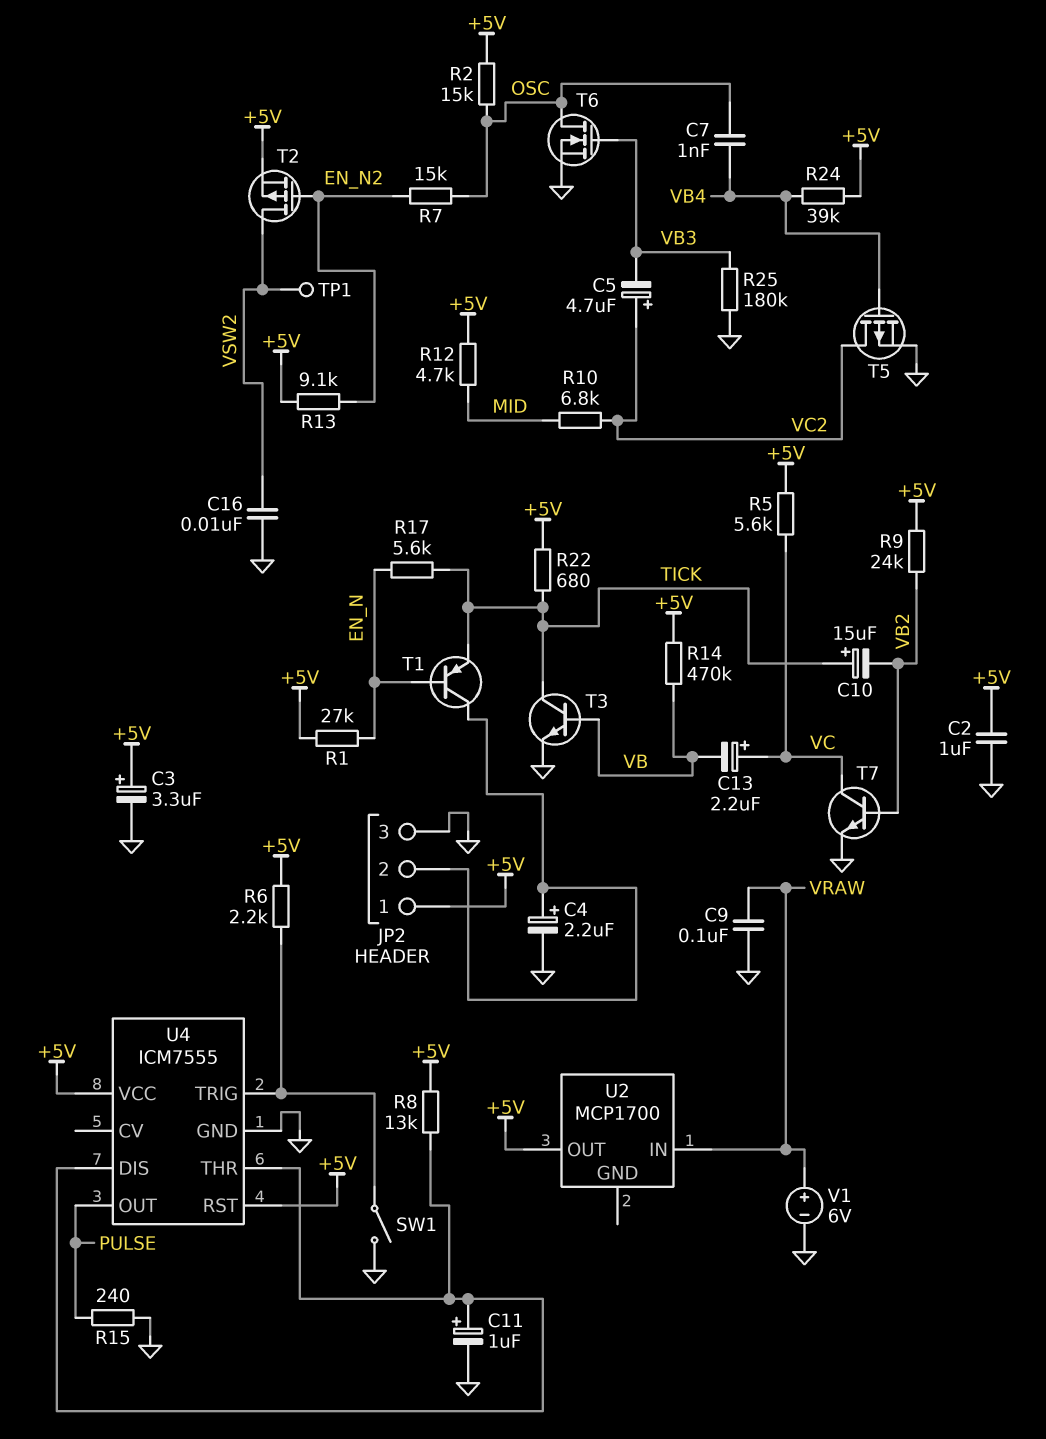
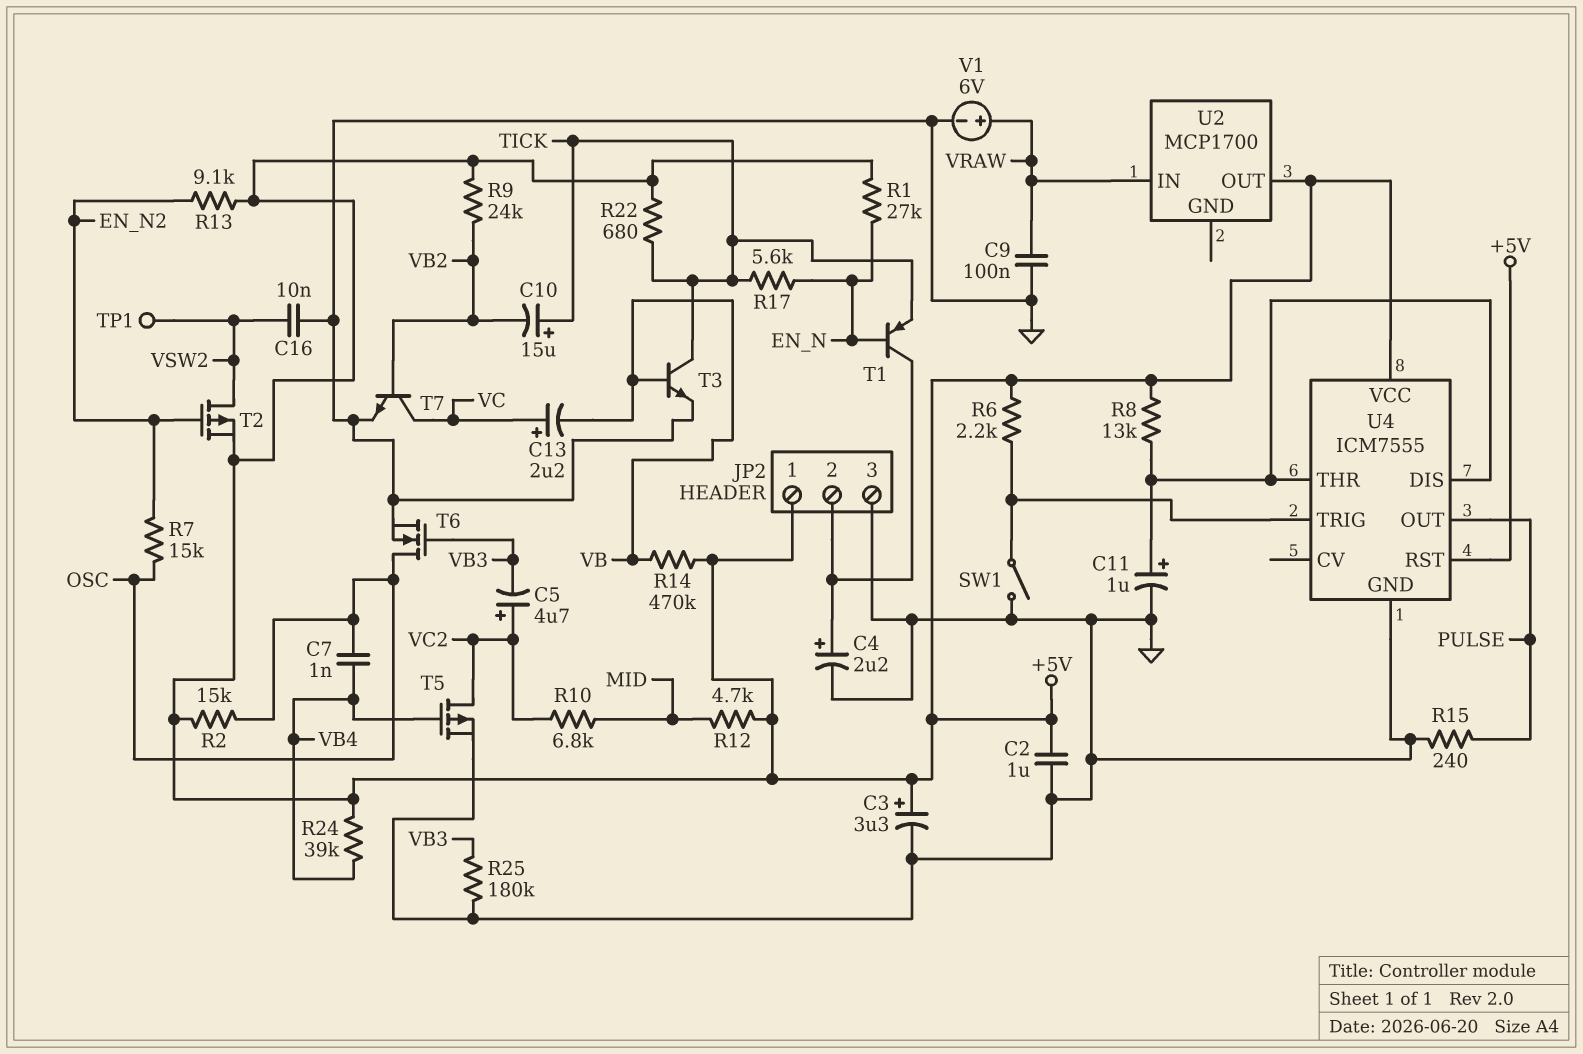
R5: 5.6k (+5V, VC) -> none

